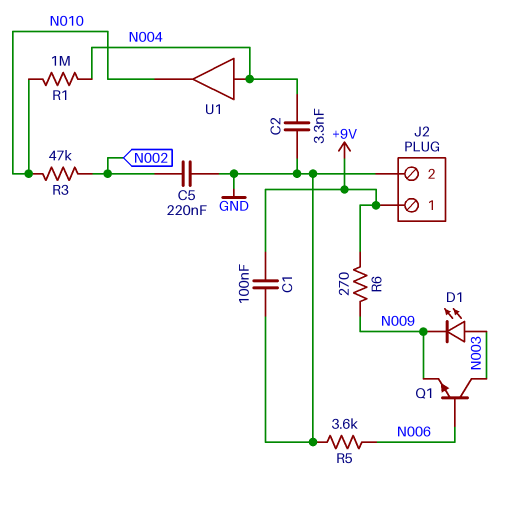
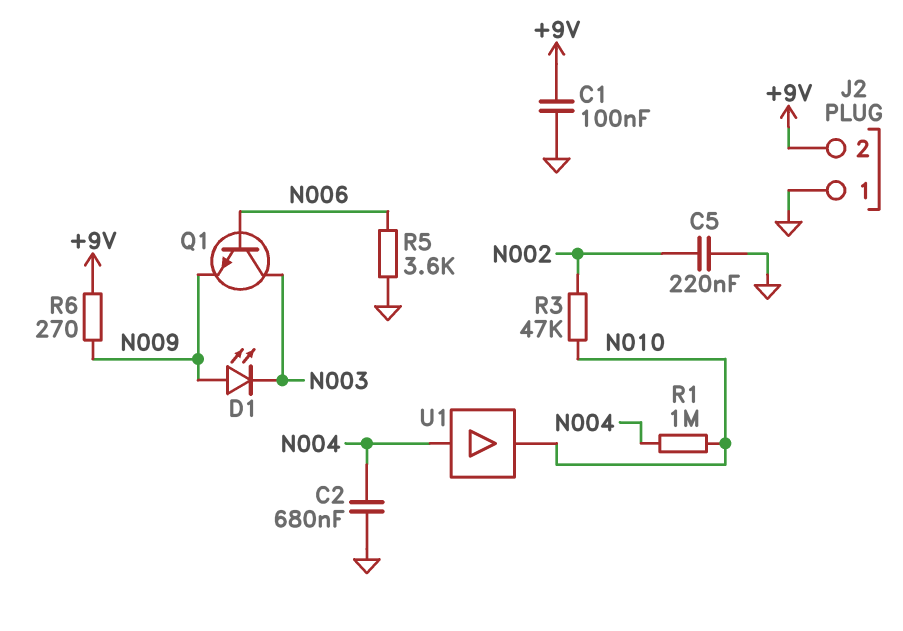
C2: 3.3nF (GND, N004) -> 680nF (GND, N004)
D1: LED (A N003, K N009) -> LED (A N009, K N003)
J2 pin 1: +9V -> GND
J2 pin 2: GND -> +9V

